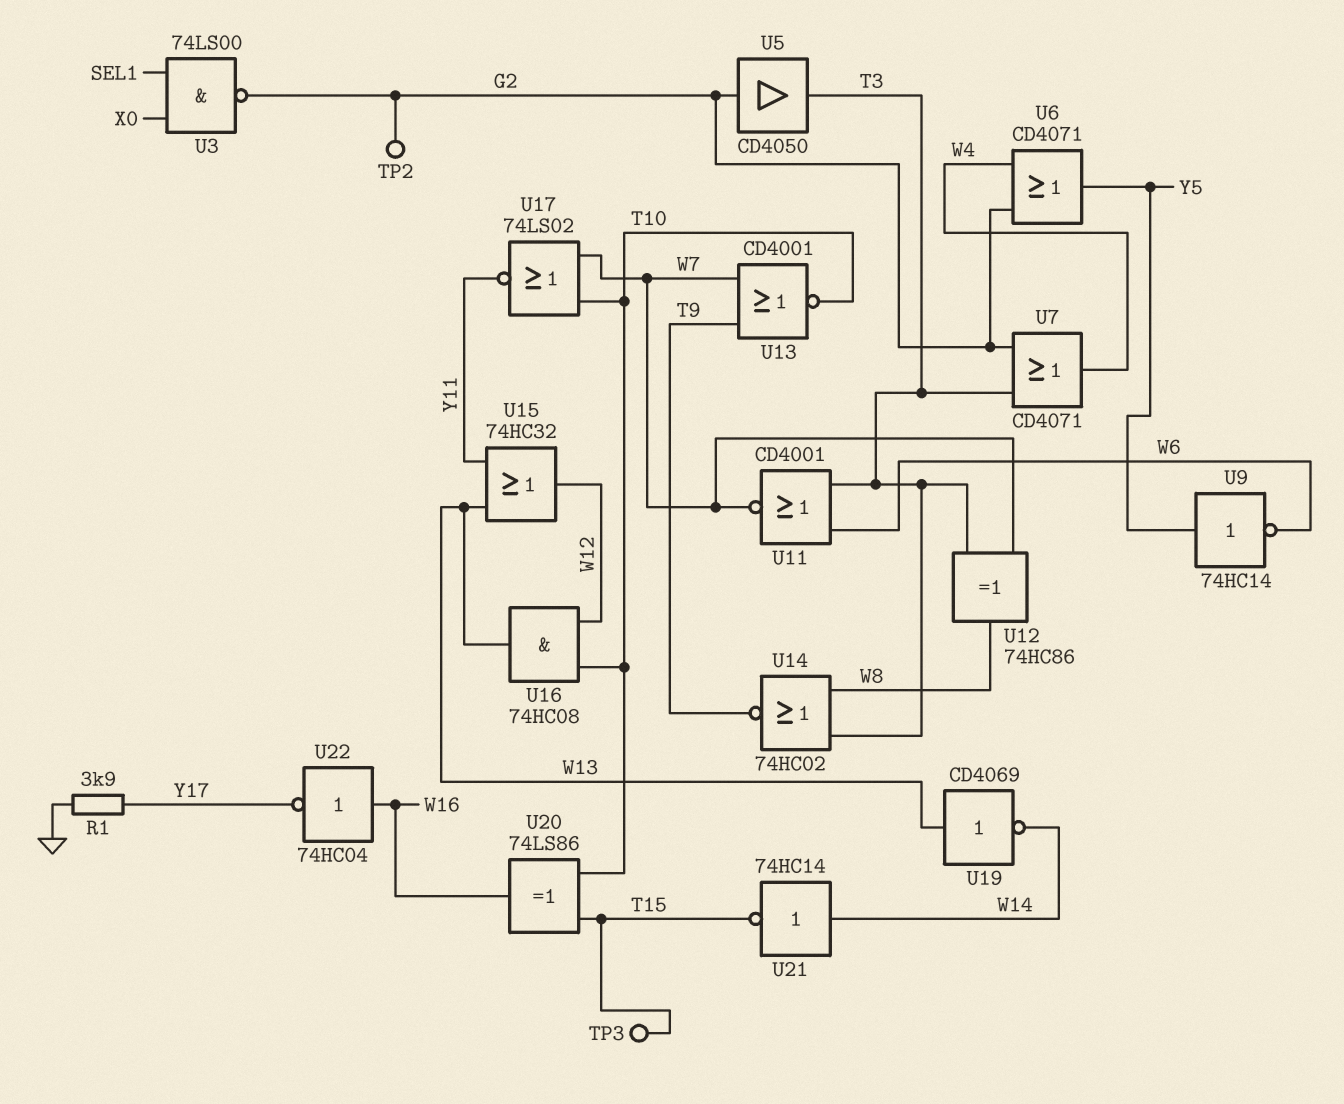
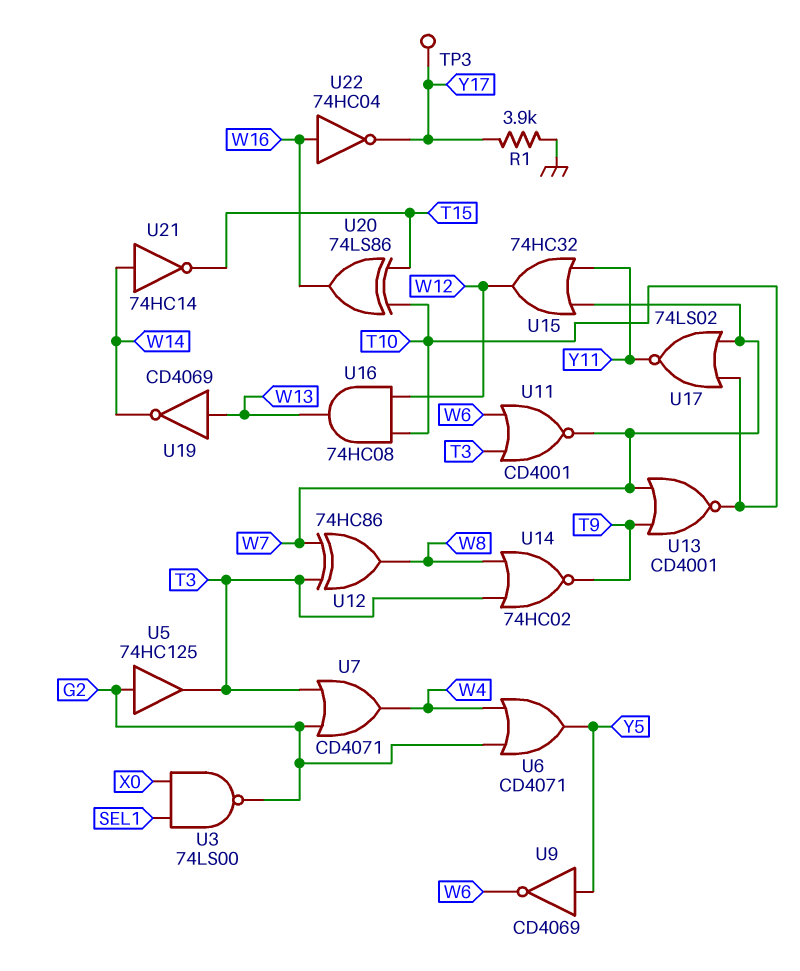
TP2: test point (G2) -> none
TP3: test point (T15) -> test point (Y17)
U5: buffer CD4050 (in G2, out T3) -> buffer 74HC125 (in G2, out T3)
U9: NOT 74HC14 (in Y5, out W6) -> NOT CD4069 (in Y5, out W6)
U15: OR 74HC32 (in W13, in Y11, out W12) -> OR 74HC32 (in W7, in Y11, out W12)

